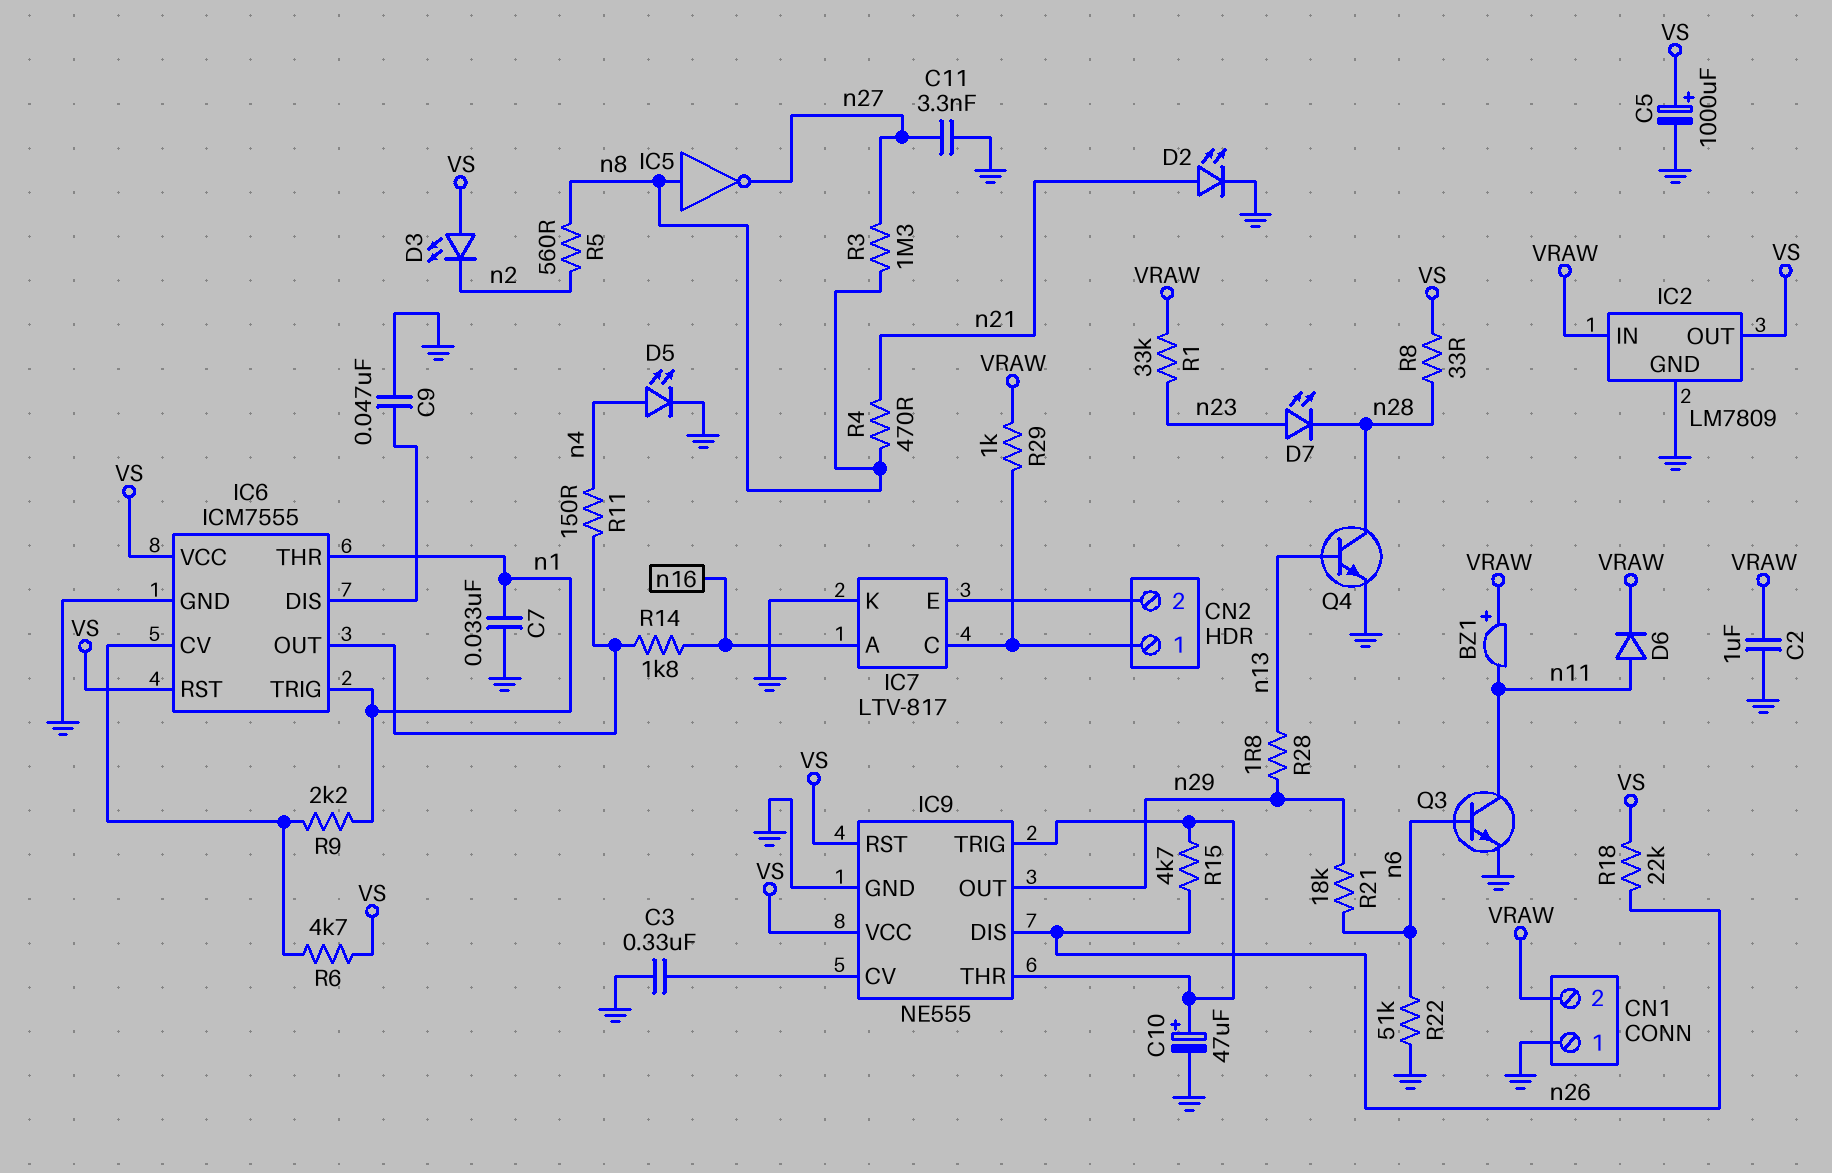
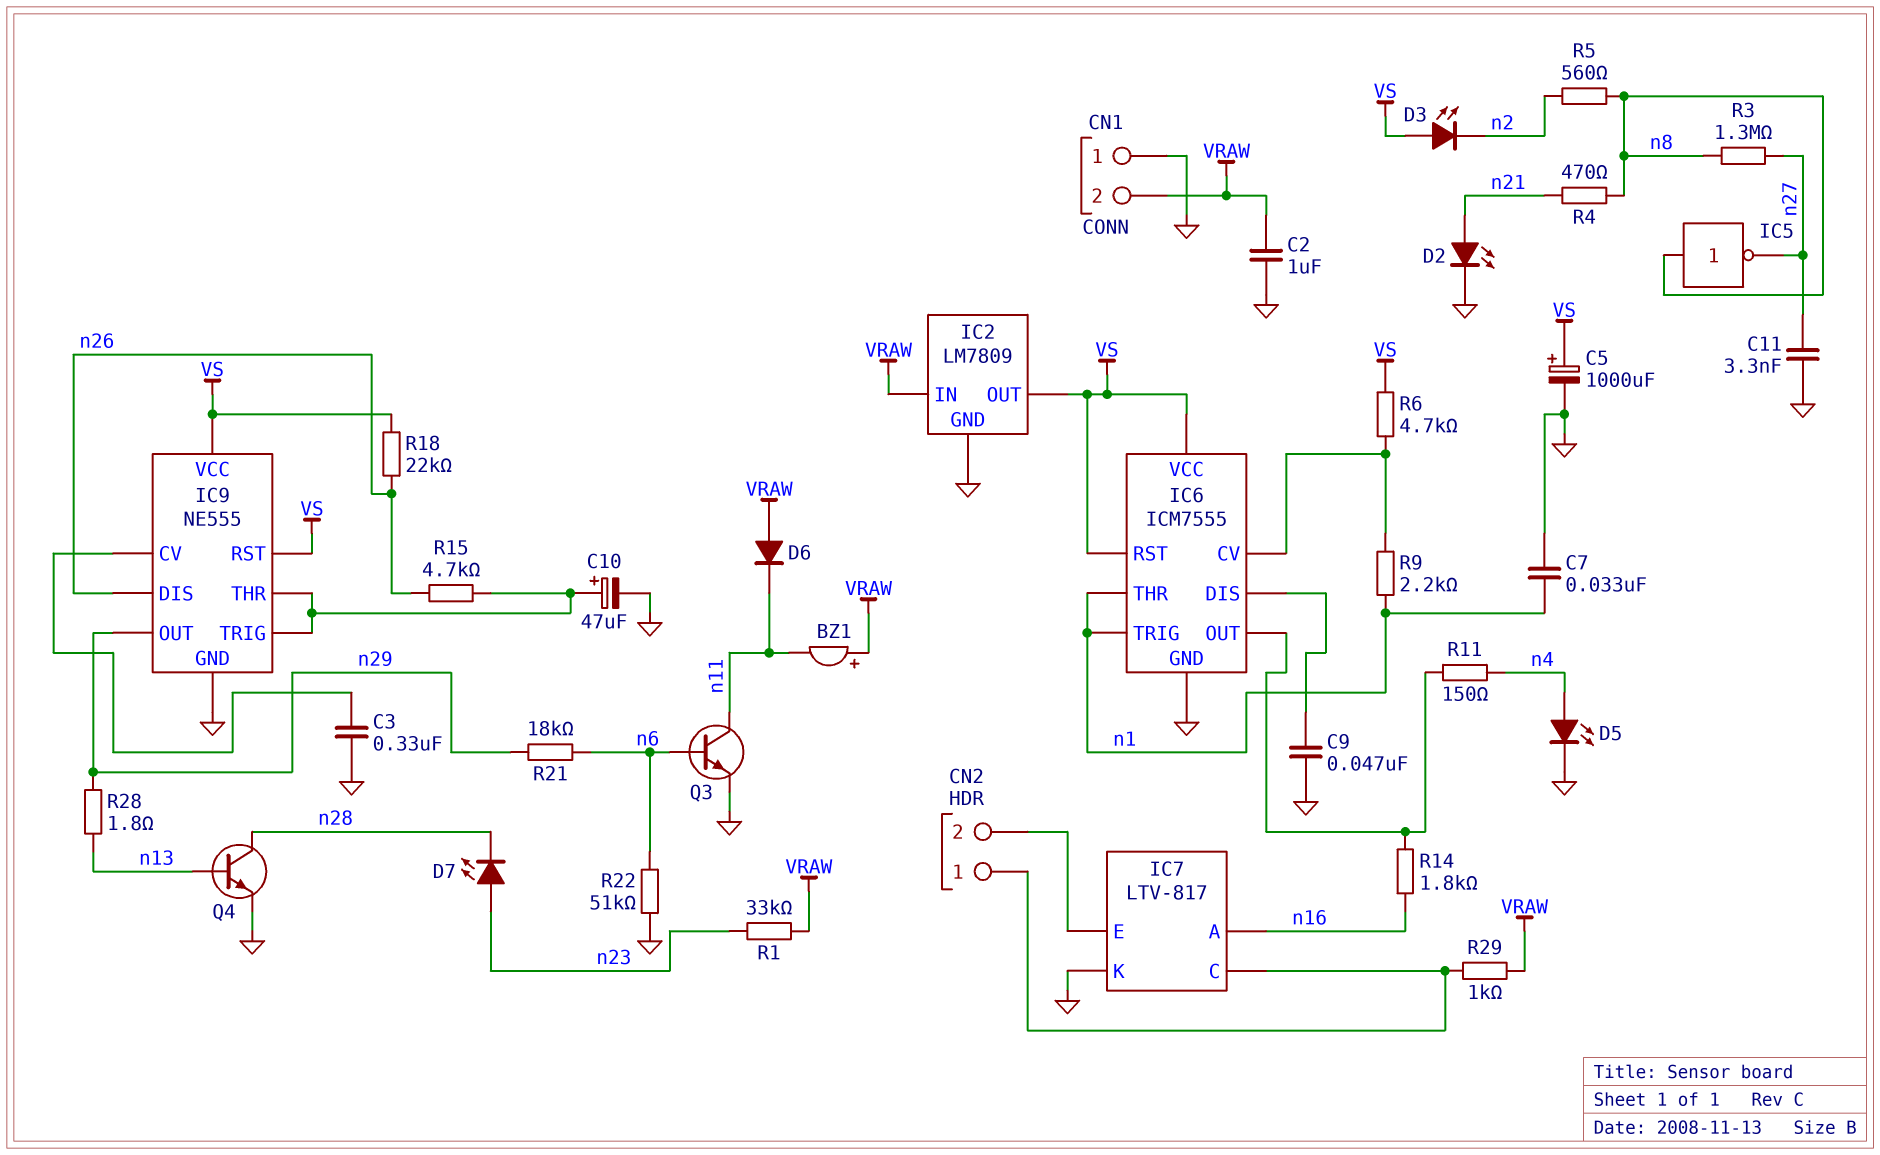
D6: diode (A n11, K VRAW) -> diode (A VRAW, K n11)
R8: 33 (VS, n28) -> none

